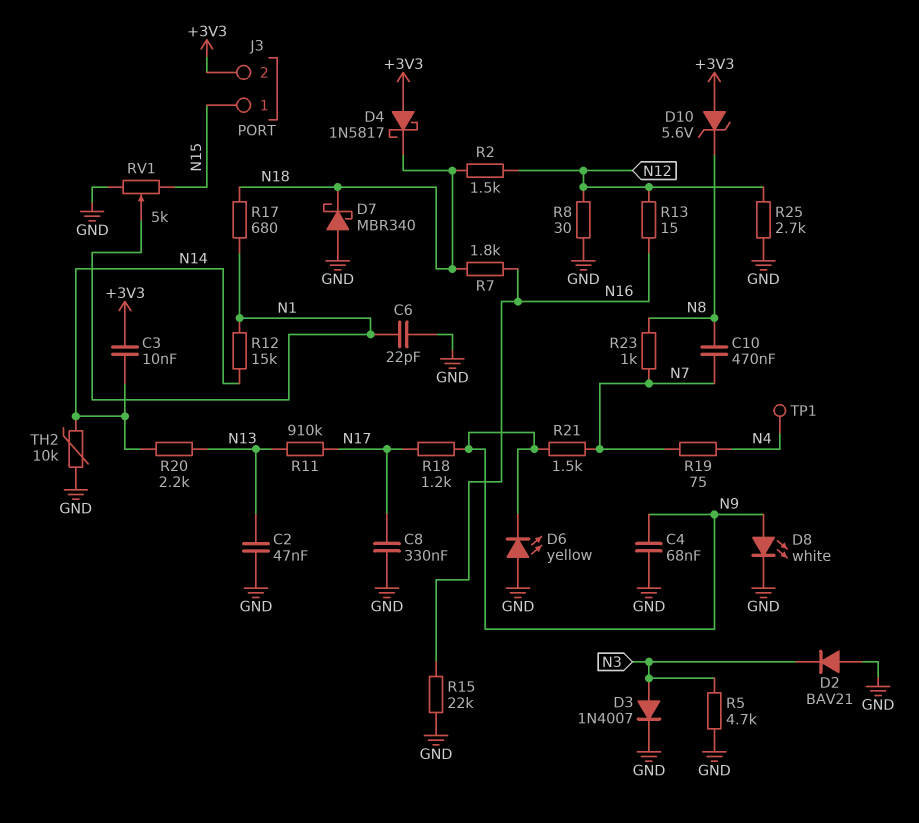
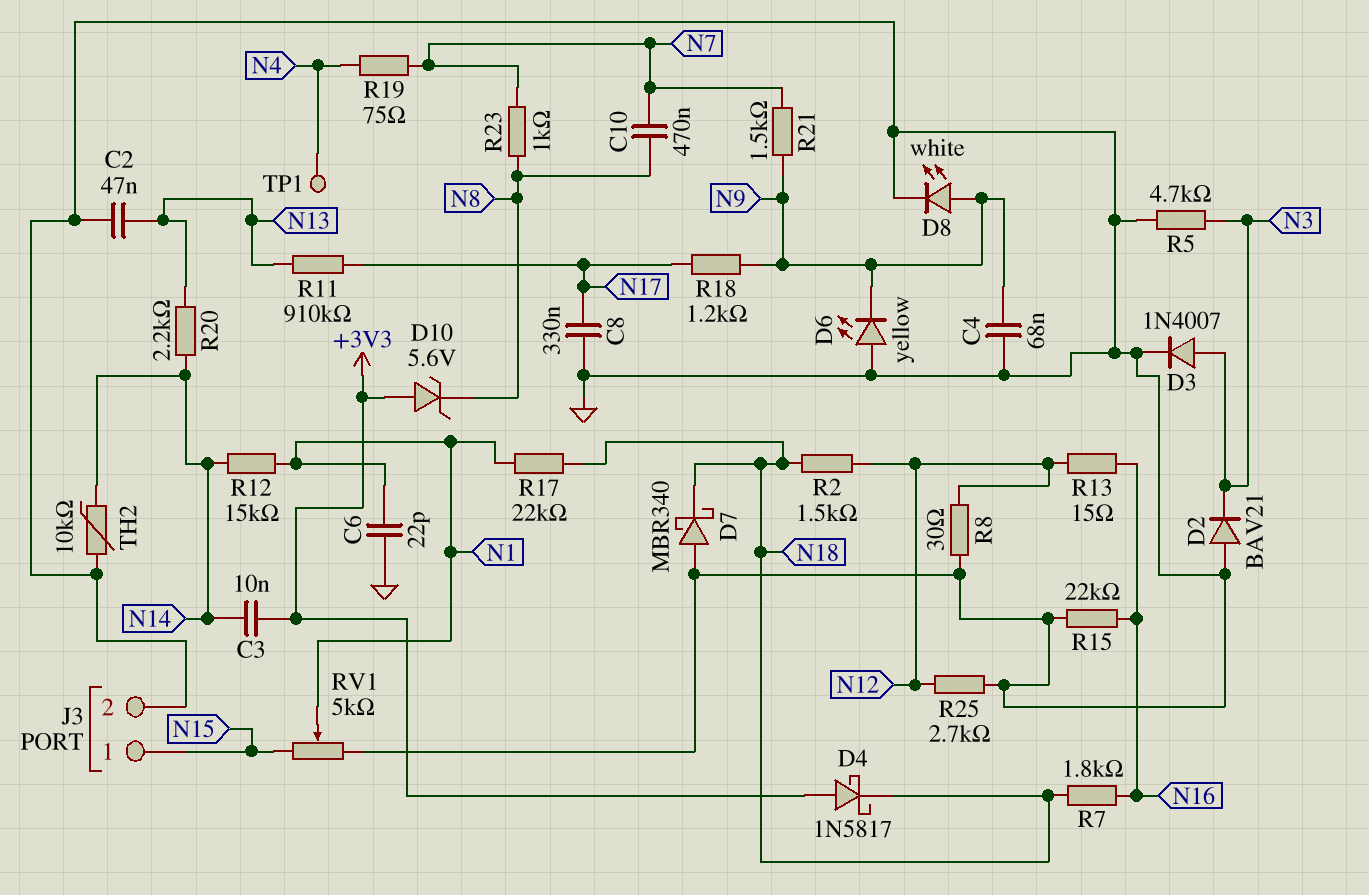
J3 pin 2: +3V3 -> GND
R17: 680 (N1, N18) -> 22k (N1, N18)

